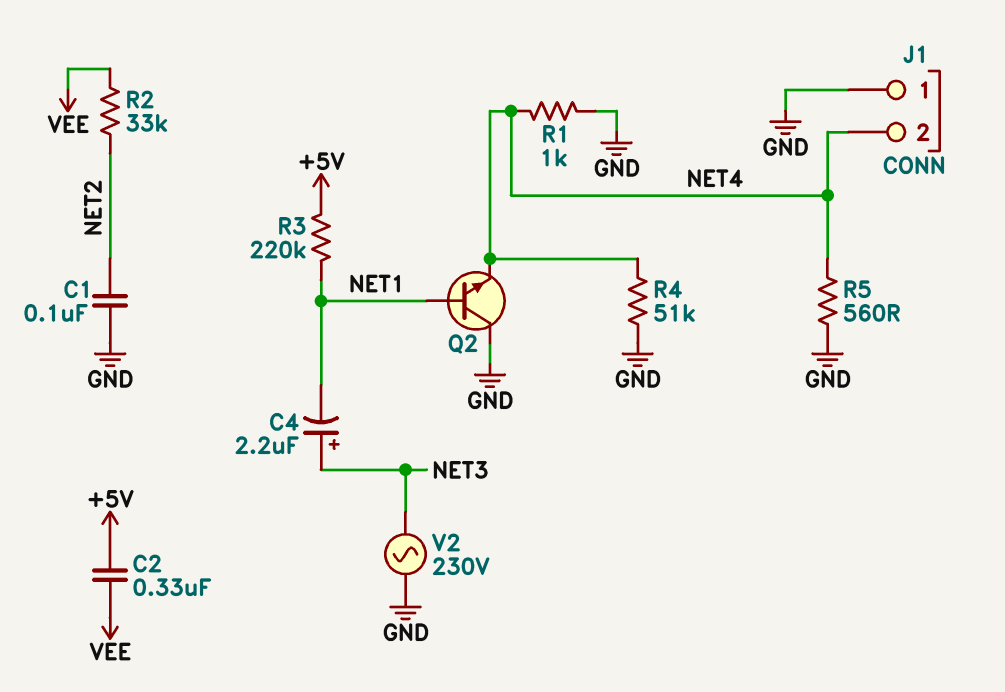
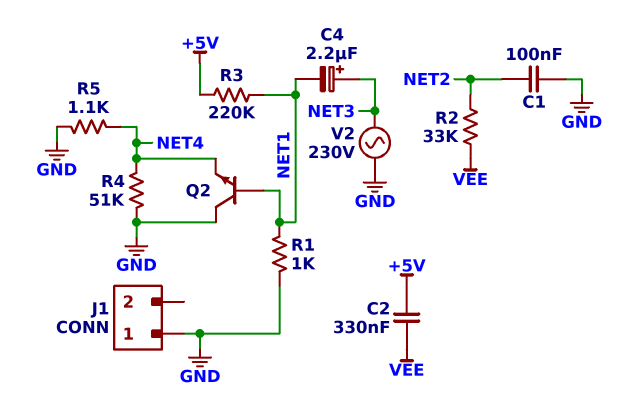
J1 pin 2: NET4 -> none
R1: 1k (GND, NET4) -> 1k (GND, NET1)
R5: 560 (GND, NET4) -> 1.1k (GND, NET4)

